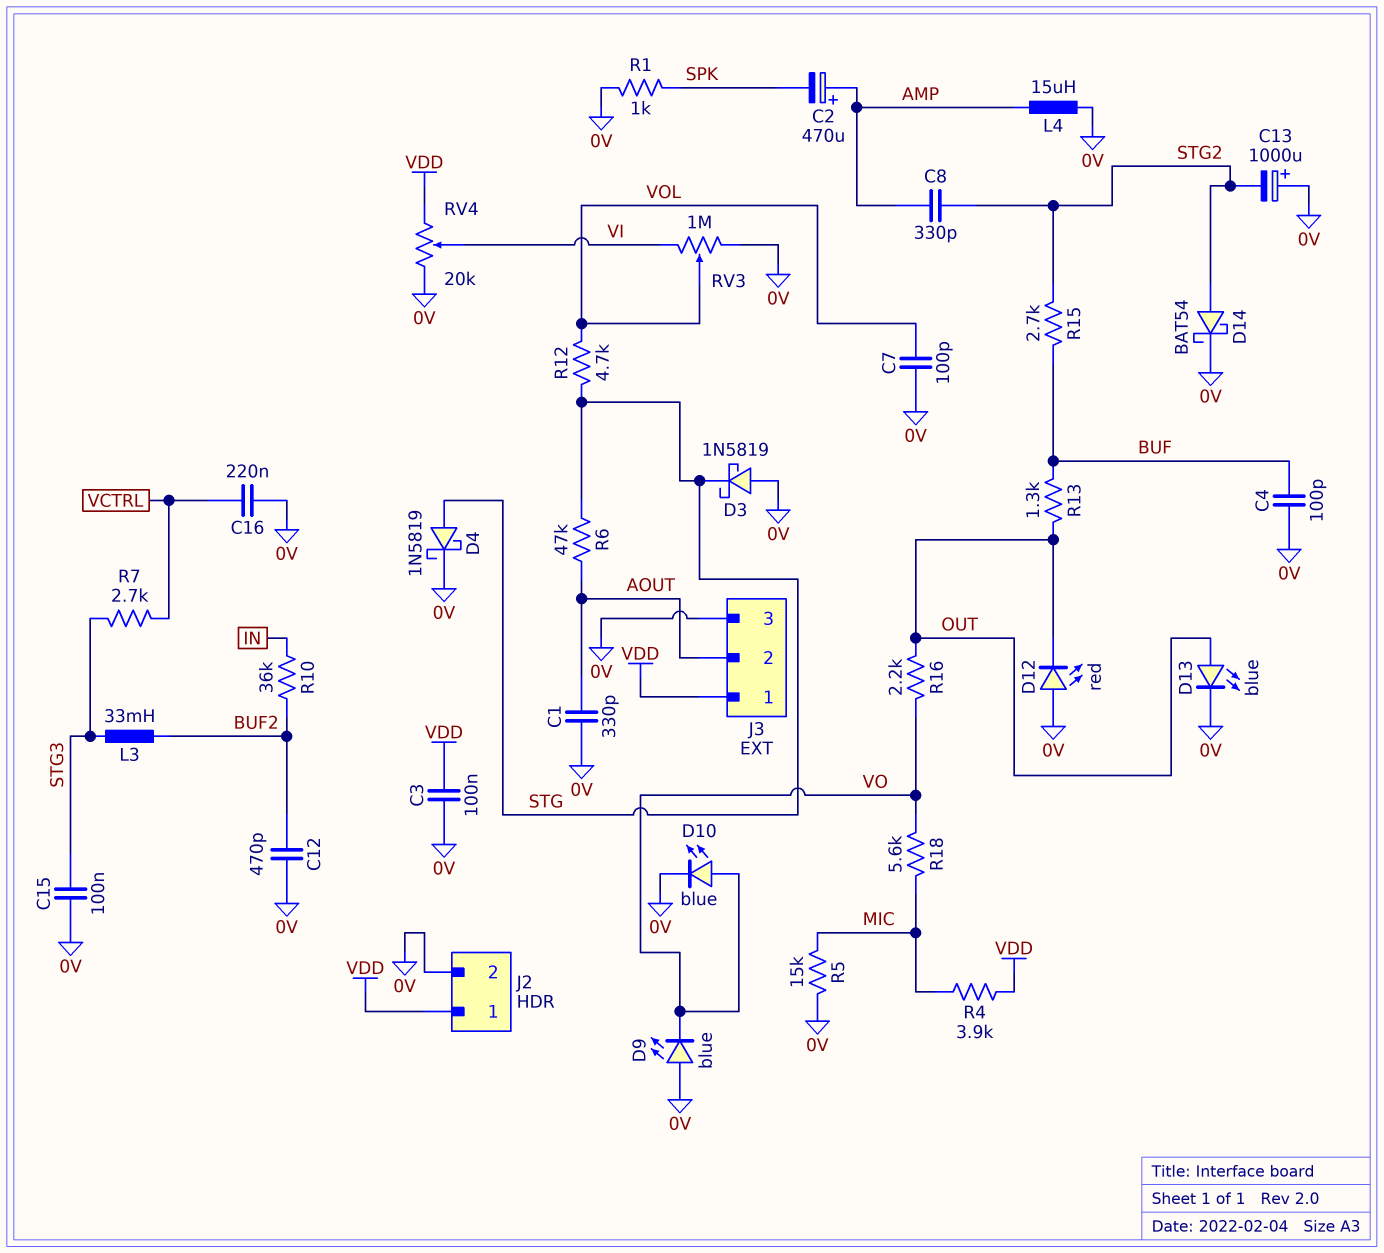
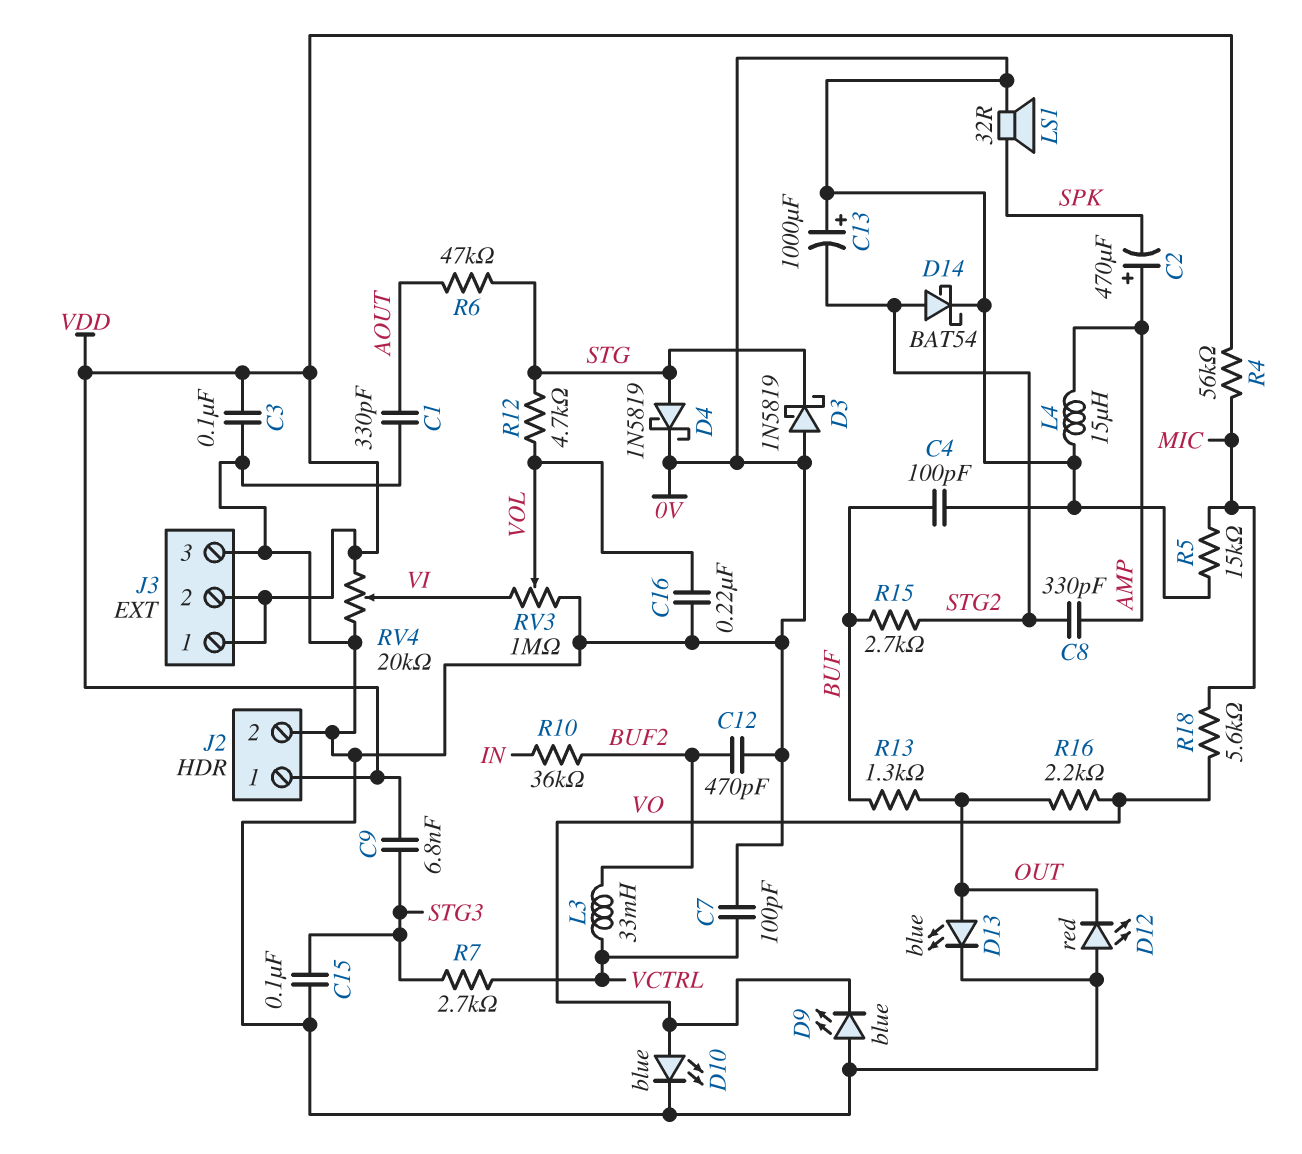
C7: 100pF (0V, VOL) -> 100pF (0V, VCTRL)
C9: none -> 6.8nF (STG3, VDD)
C16: 220nF (0V, VCTRL) -> 220nF (0V, VOL)
J3 pin 2: AOUT -> VDD
L3: 33mH (BUF2, STG3) -> 33mH (BUF2, VCTRL)
LS1: none -> speaker 32R (0V, SPK)
R1: 1k (0V, SPK) -> none
R4: 3.9k (MIC, VDD) -> 56k (MIC, VDD)

